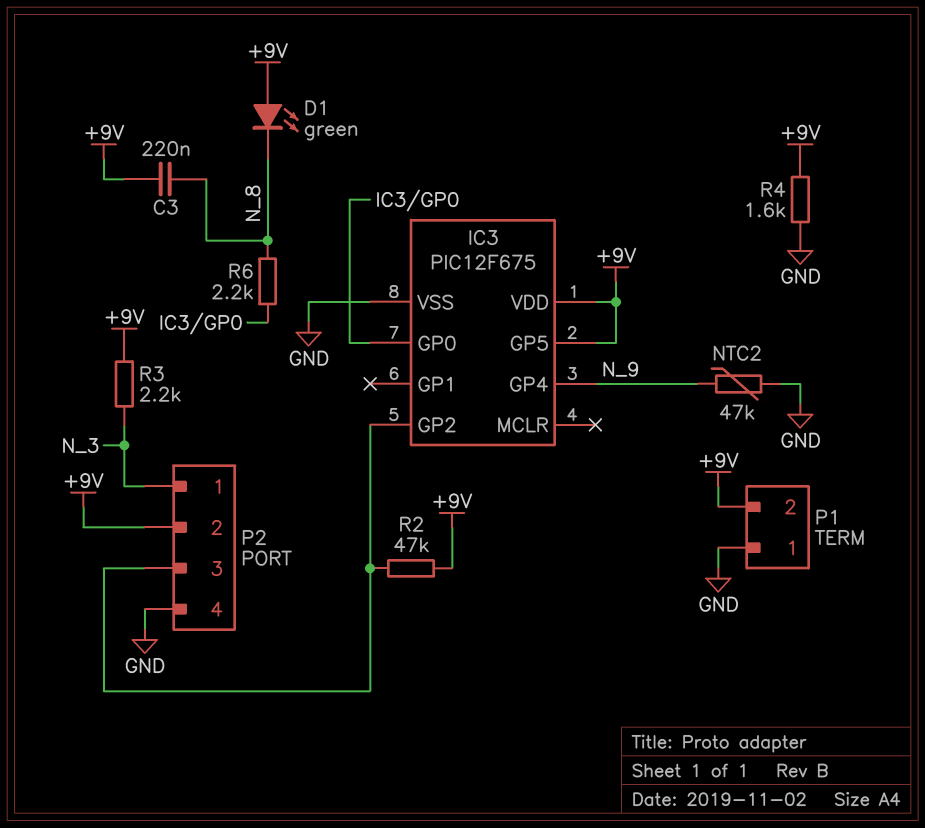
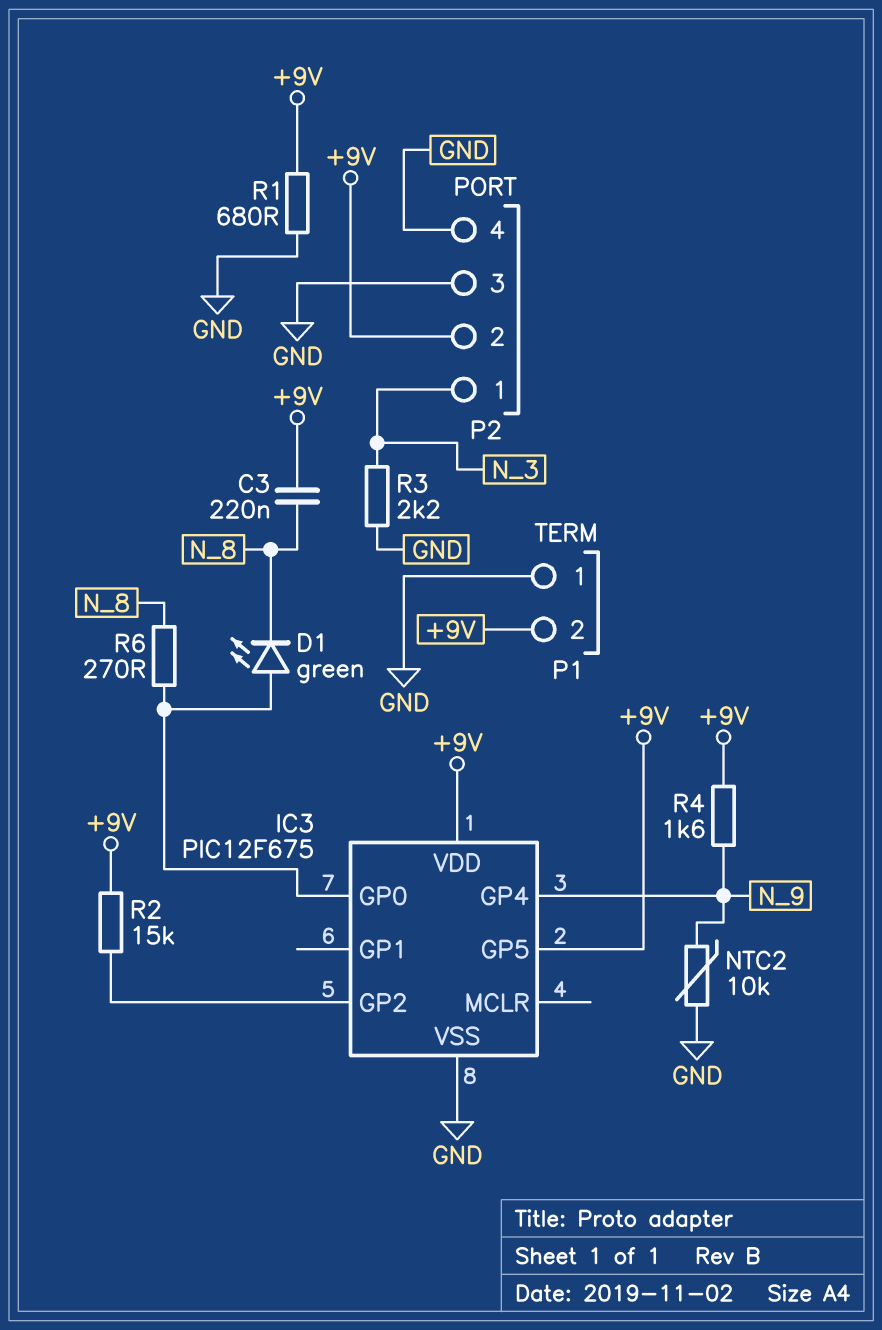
D1: LED green (A +9V, K N_8) -> LED green (A IC3/GP0, K N_8)
NTC2: 47k (GND, N_9) -> 10k (GND, N_9)
P2 pin 3: IC3/GP2 -> GND
R1: none -> 680 (+9V, GND)
R2: 47k (+9V, IC3/GP2) -> 15k (+9V, IC3/GP2)
R3: 2.2k (+9V, N_3) -> 2.2k (GND, N_3)
R4: 1.6k (+9V, GND) -> 1.6k (+9V, N_9)
R6: 2.2k (IC3/GP0, N_8) -> 270 (IC3/GP0, N_8)

